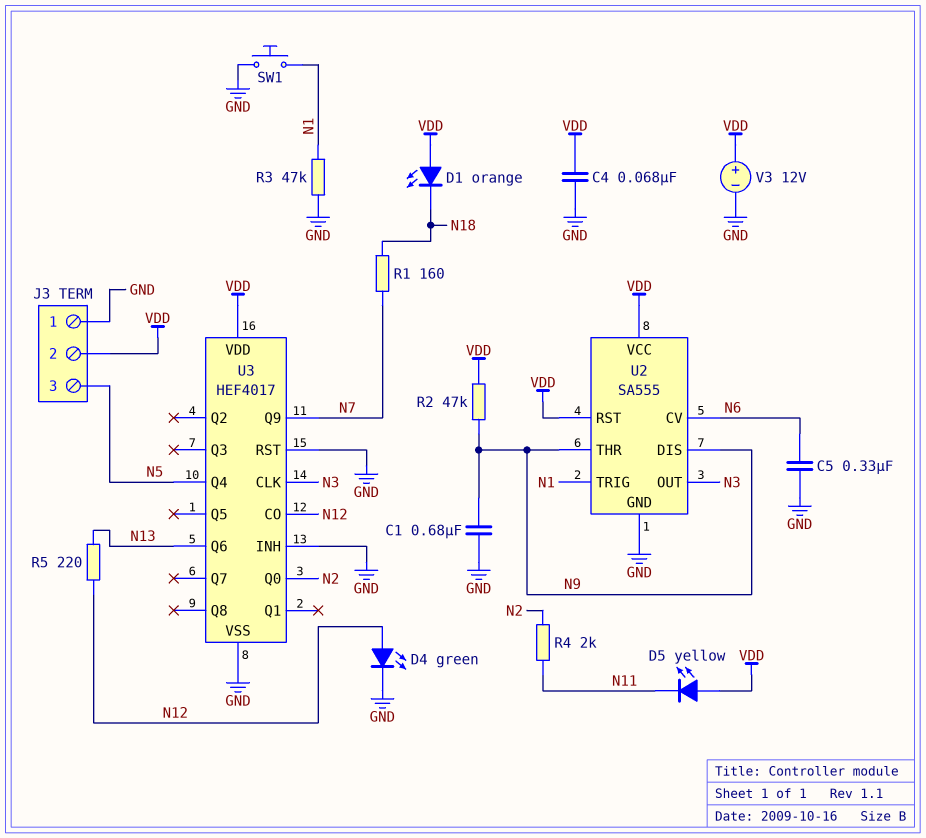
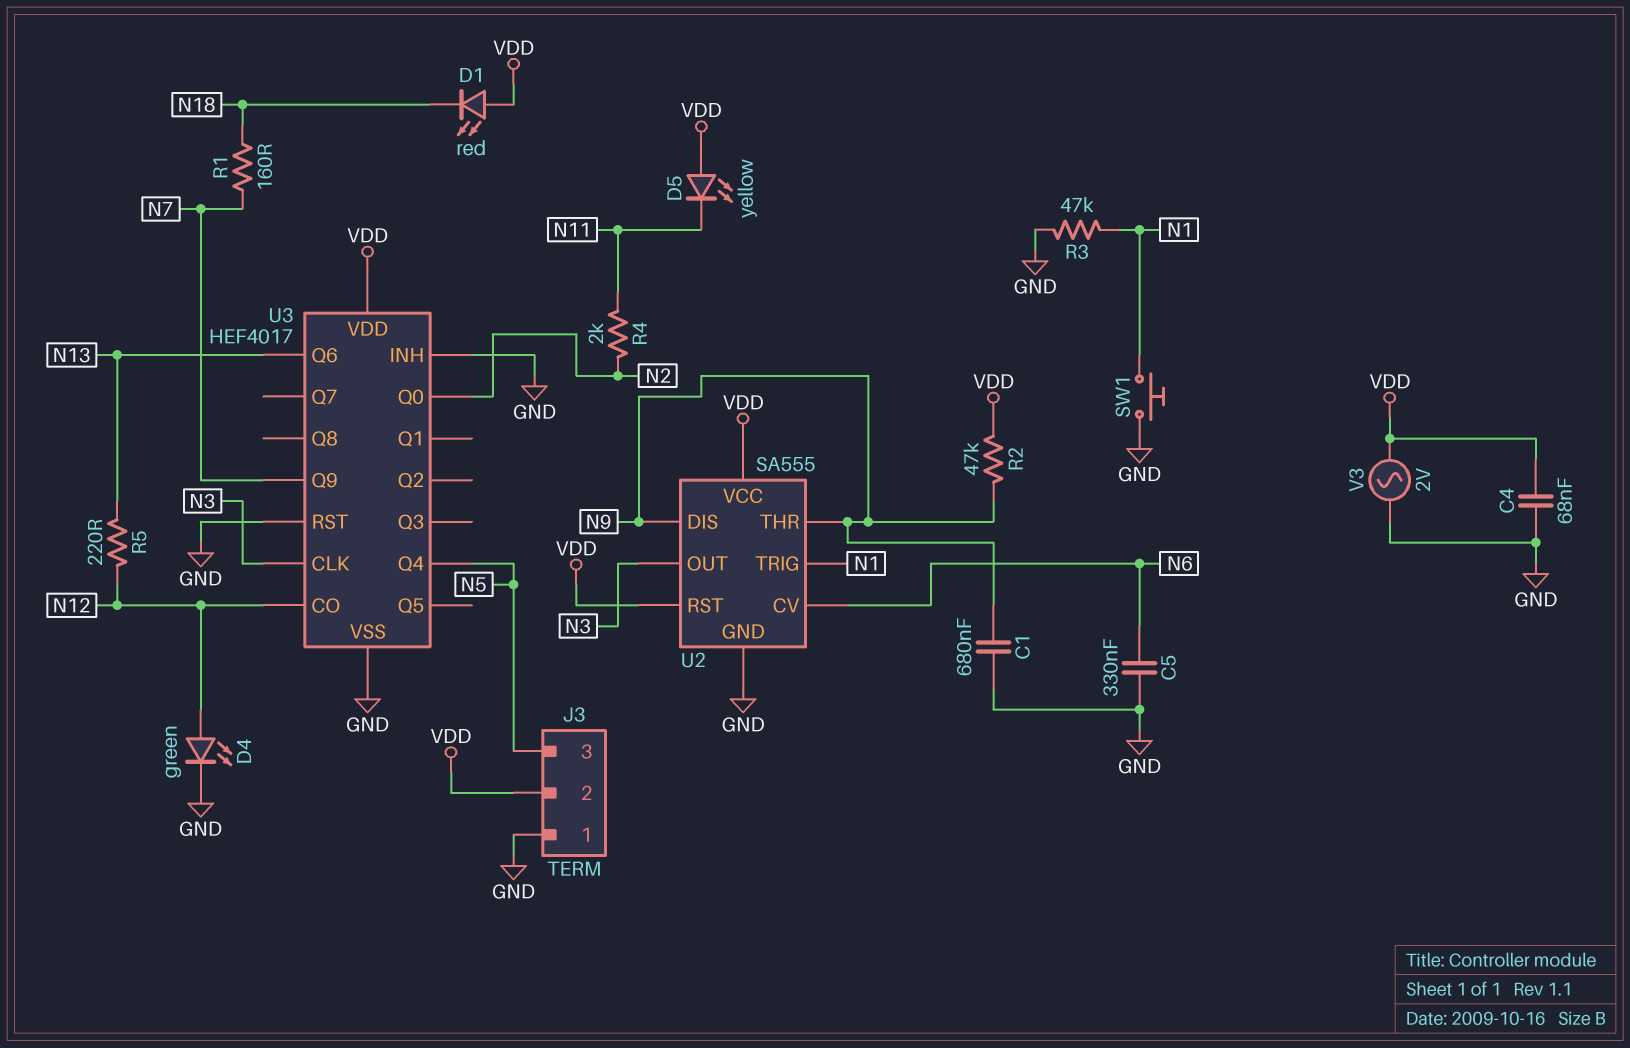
D1: LED orange (A VDD, K N18) -> LED red (A VDD, K N18)
V3: 12V (plus VDD, minus GND) -> AC 2V (GND, VDD)

